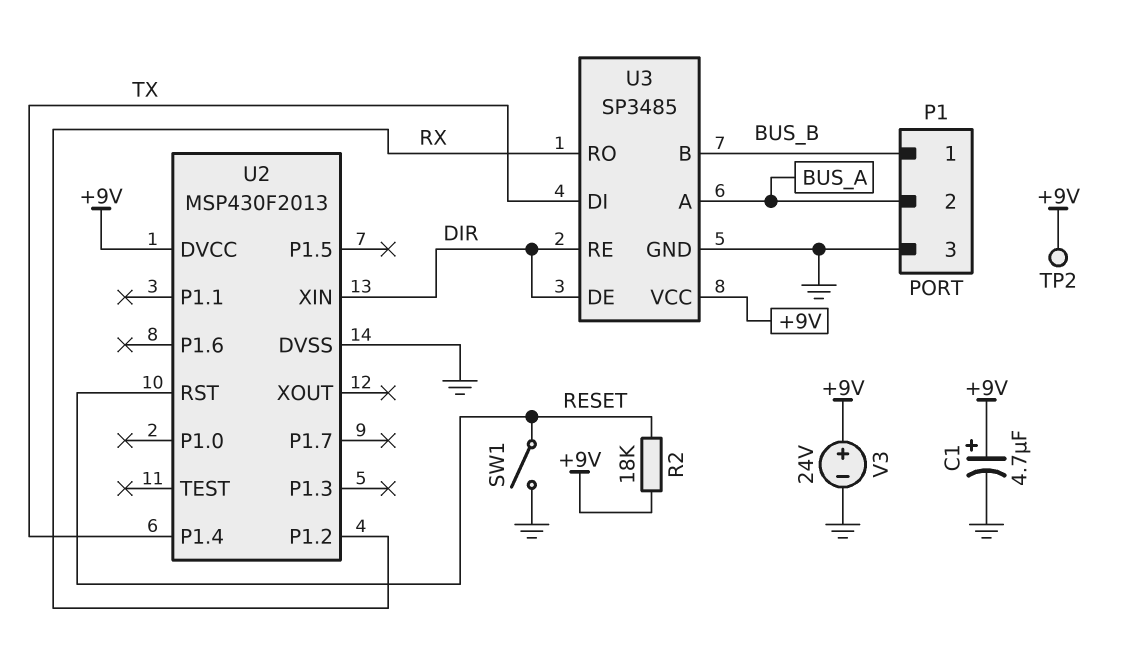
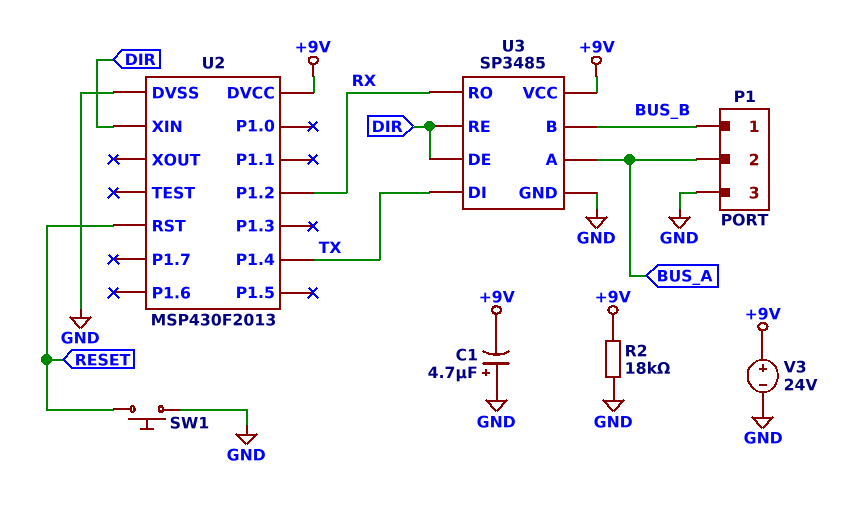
C1: 4.7uF (plus +9V, minus GND) -> 4.7uF (plus GND, minus +9V)
R2: 18k (+9V, RESET) -> 18k (+9V, GND)
SW1: switch (GND, RESET) -> button (GND, RESET)
TP2: test point (+9V) -> none

